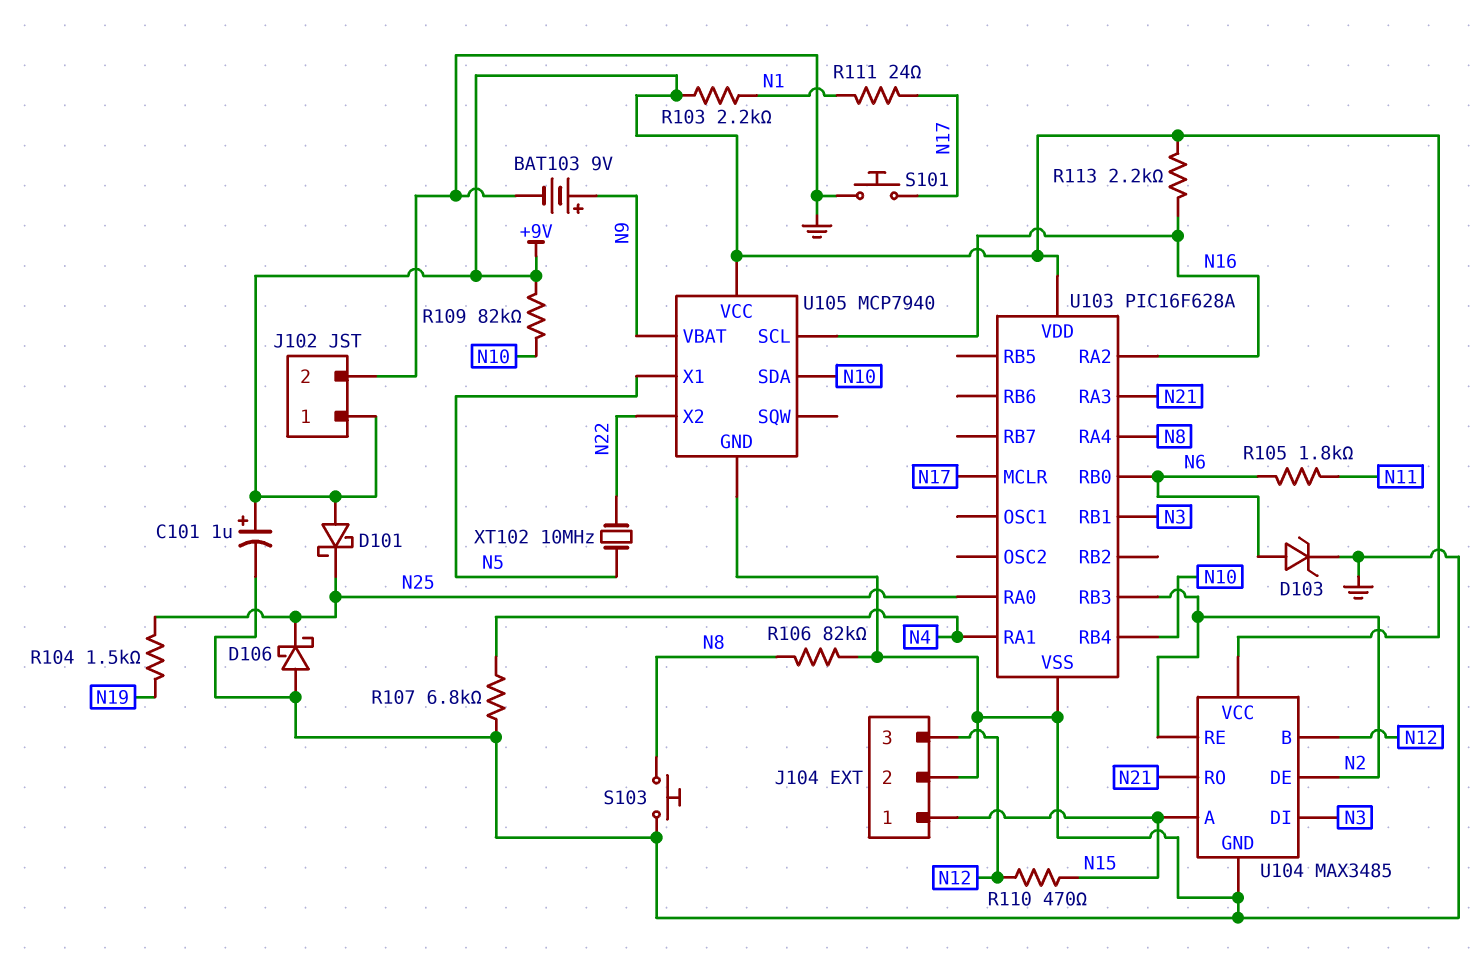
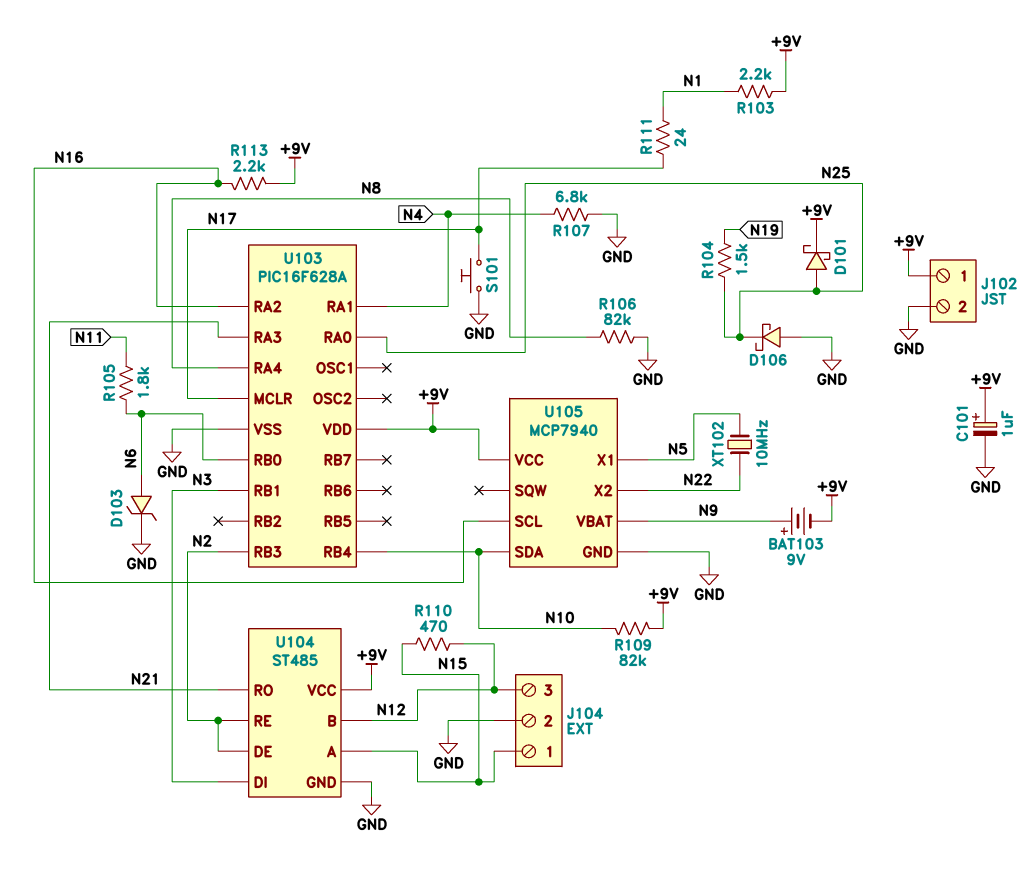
BAT103: 9V (plus N9, minus GND) -> 9V (plus N9, minus +9V)
D101: schottky (A +9V, K N25) -> schottky (A N25, K +9V)
S103: button (GND, N8) -> none
U104: MAX3485 -> ST485

